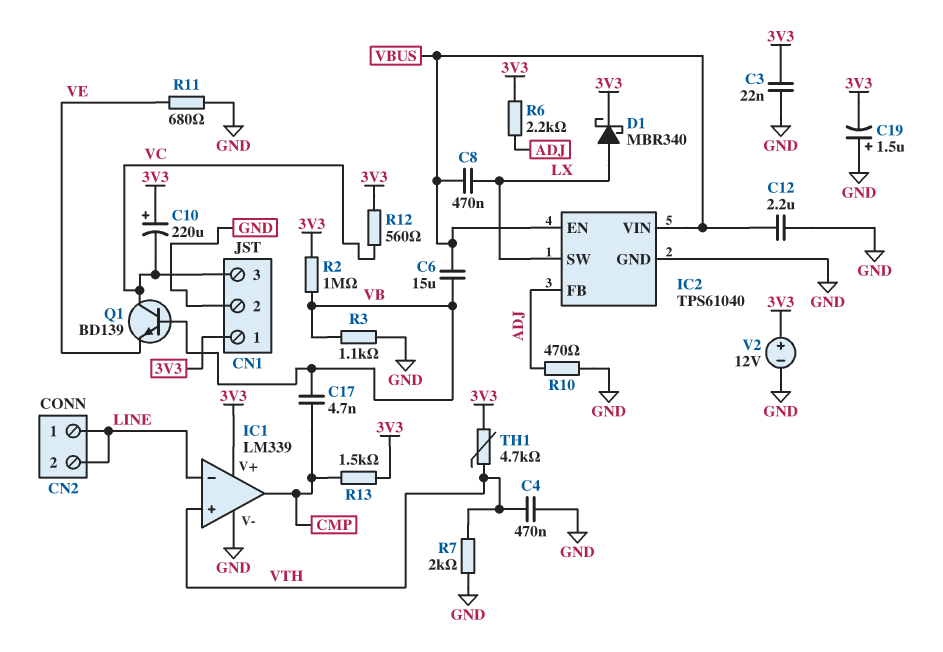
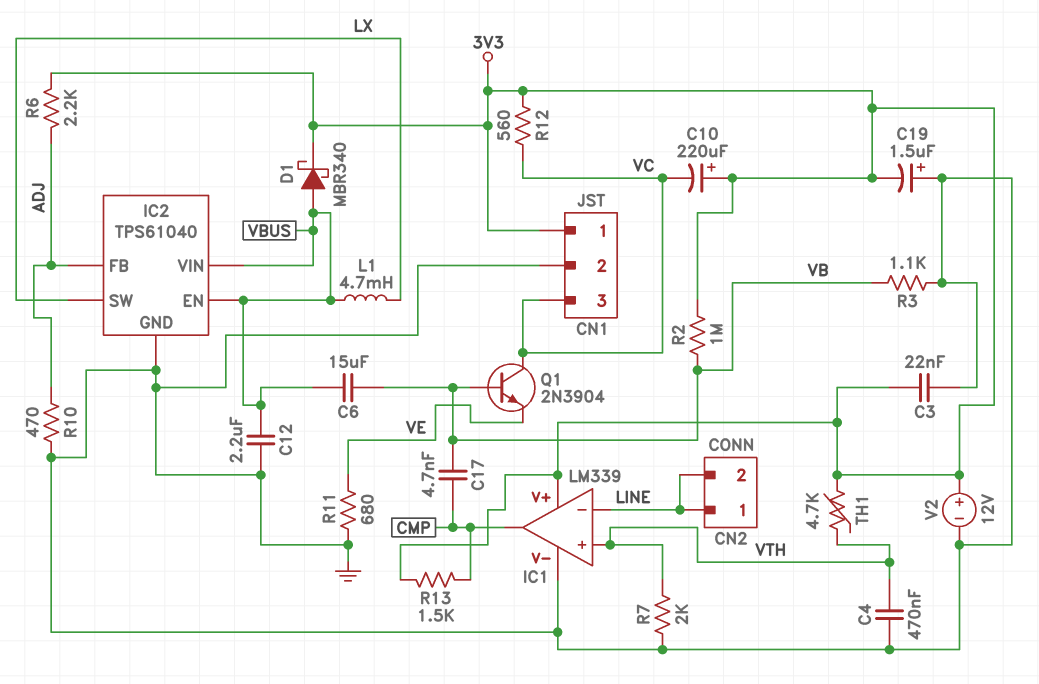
C8: 470nF (LX, VBUS) -> none
D1: schottky MBR340 (A LX, K 3V3) -> schottky MBR340 (A VBUS, K 3V3)
L1: none -> 4.7mH (LX, VBUS)
Q1: NPN BD139 (B VB, C VC, E VE) -> NPN 2N3904 (B VB, C VC, E VE)

